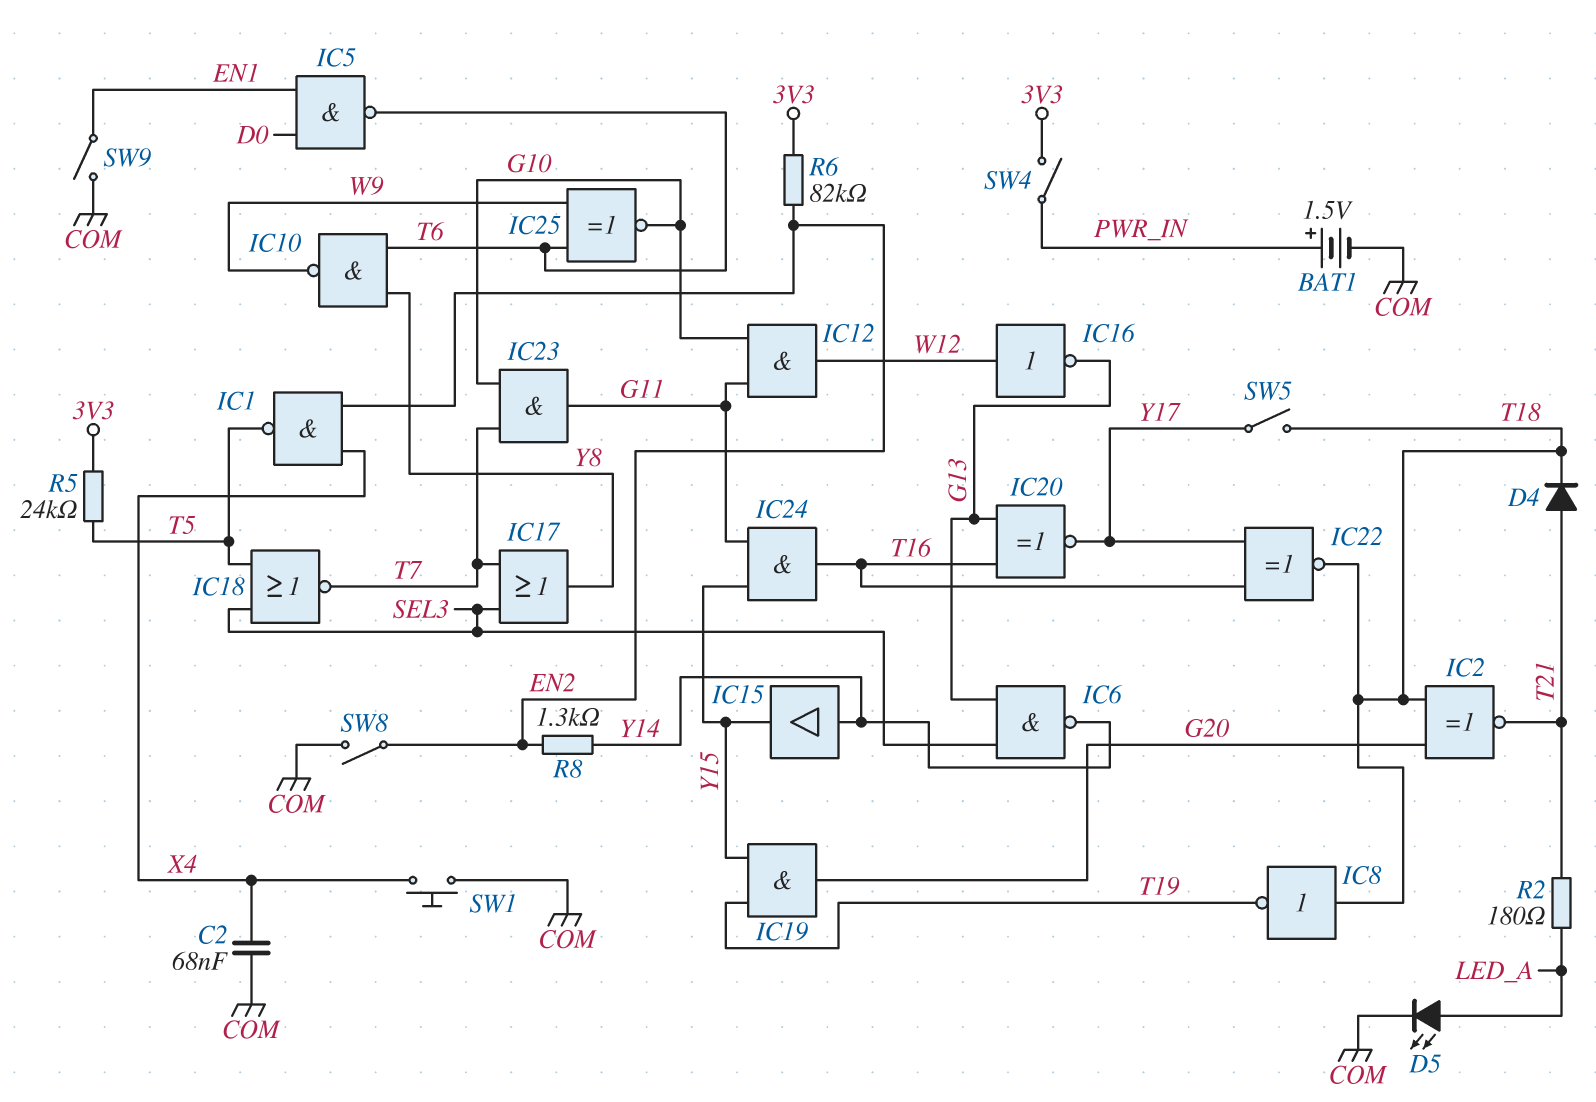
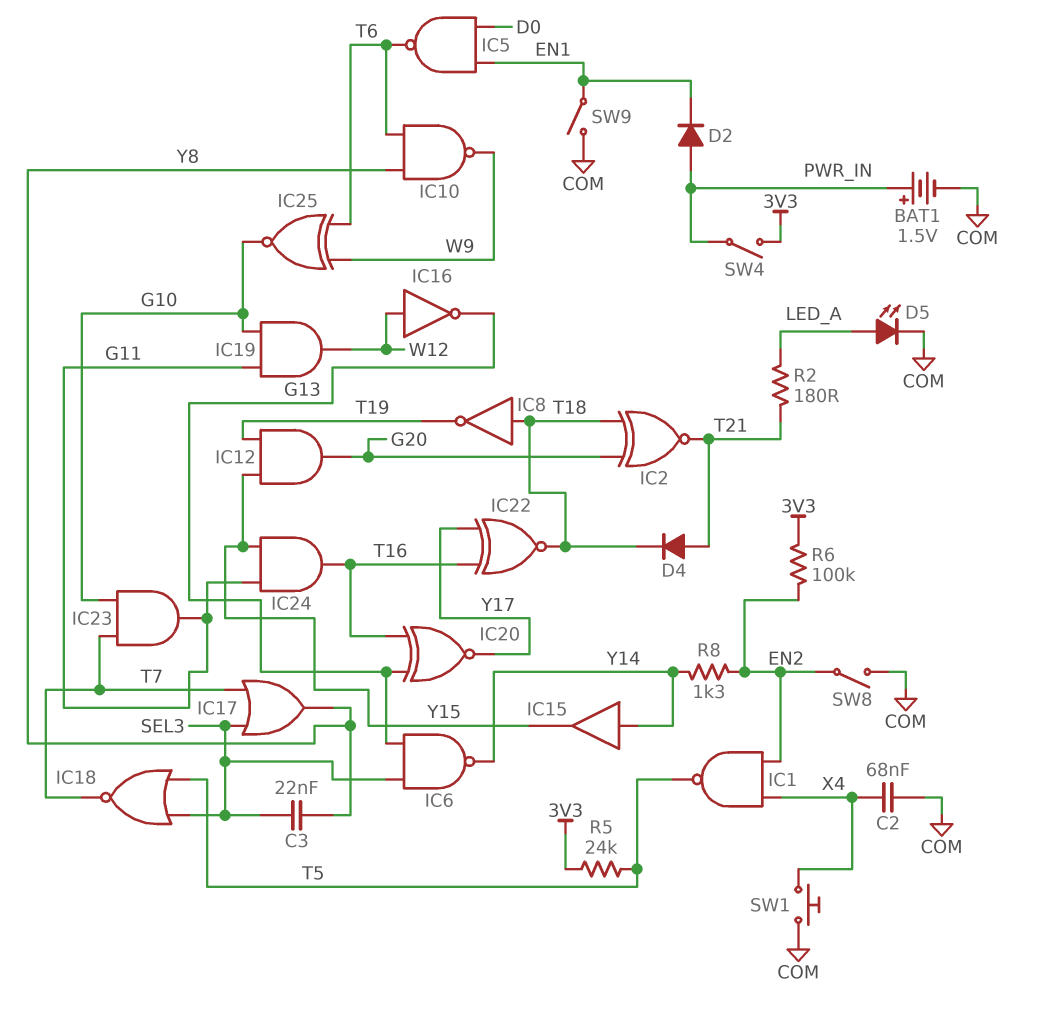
C3: none -> 22nF (SEL3, Y8)
D2: none -> diode (A PWR_IN, K EN1)
IC12: AND (in G10, in G11, out W12) -> AND (in T19, in Y15, out G20)
IC19: AND (in T19, in Y15, out G20) -> AND (in G10, in G11, out W12)
R6: 82k (3V3, EN2) -> 100k (3V3, EN2)
SW5: switch (T18, Y17) -> none

